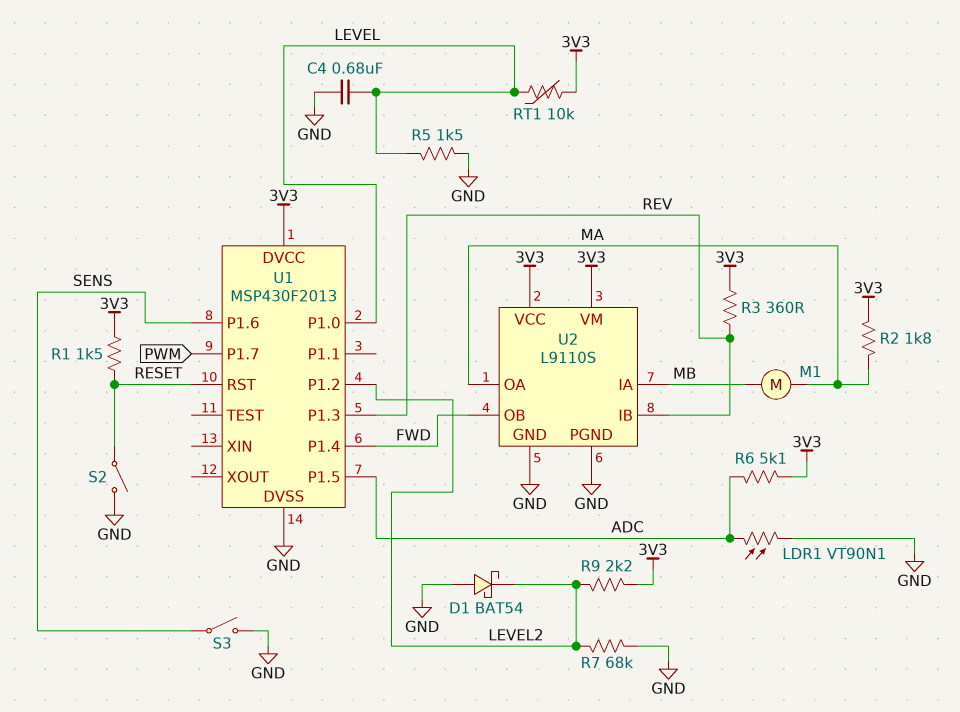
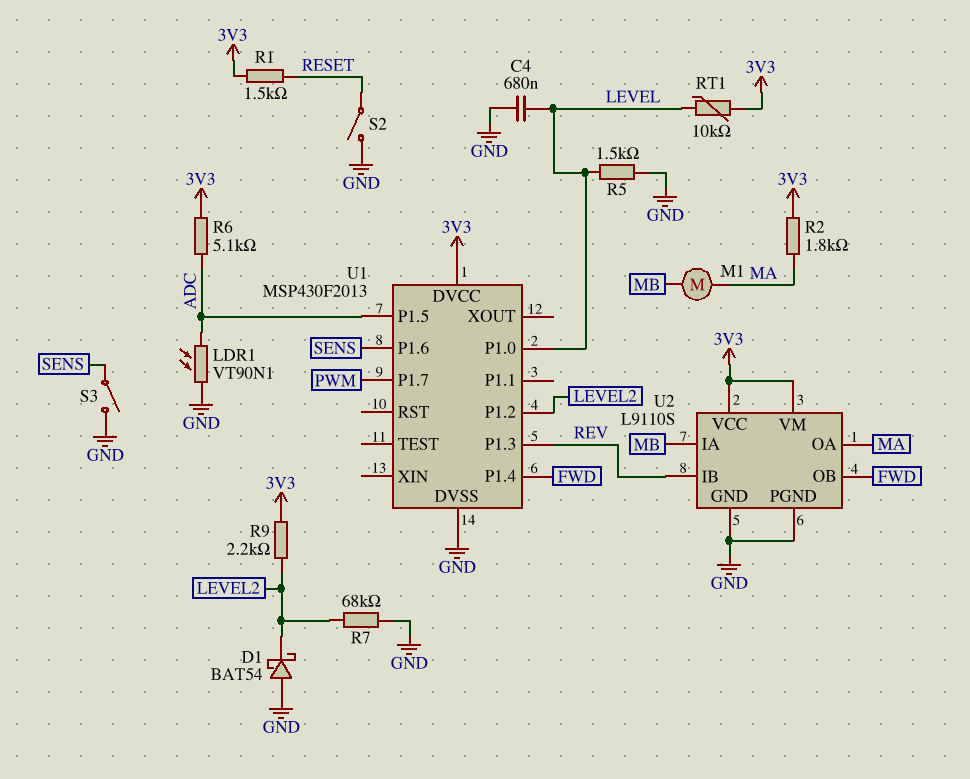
R3: 360 (3V3, REV) -> none
U1 pin RST: RESET -> none

